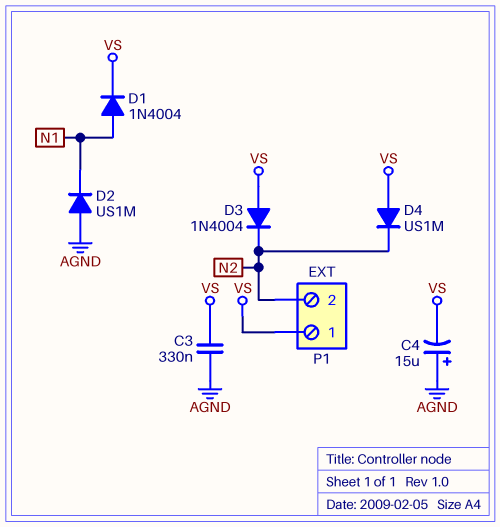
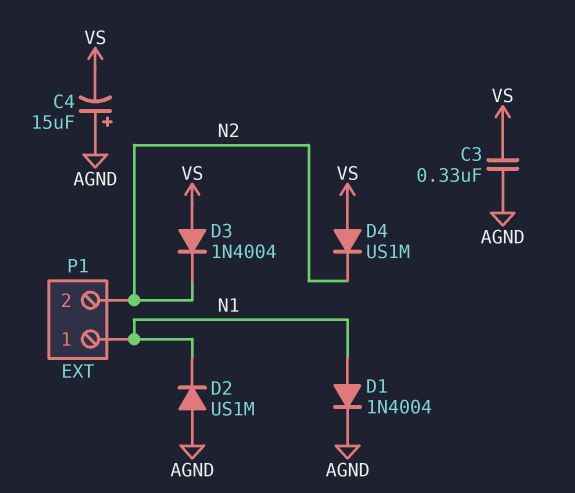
D1: diode 1N4004 (A N1, K VS) -> diode 1N4004 (A N1, K AGND)
P1 pin 1: VS -> N1

